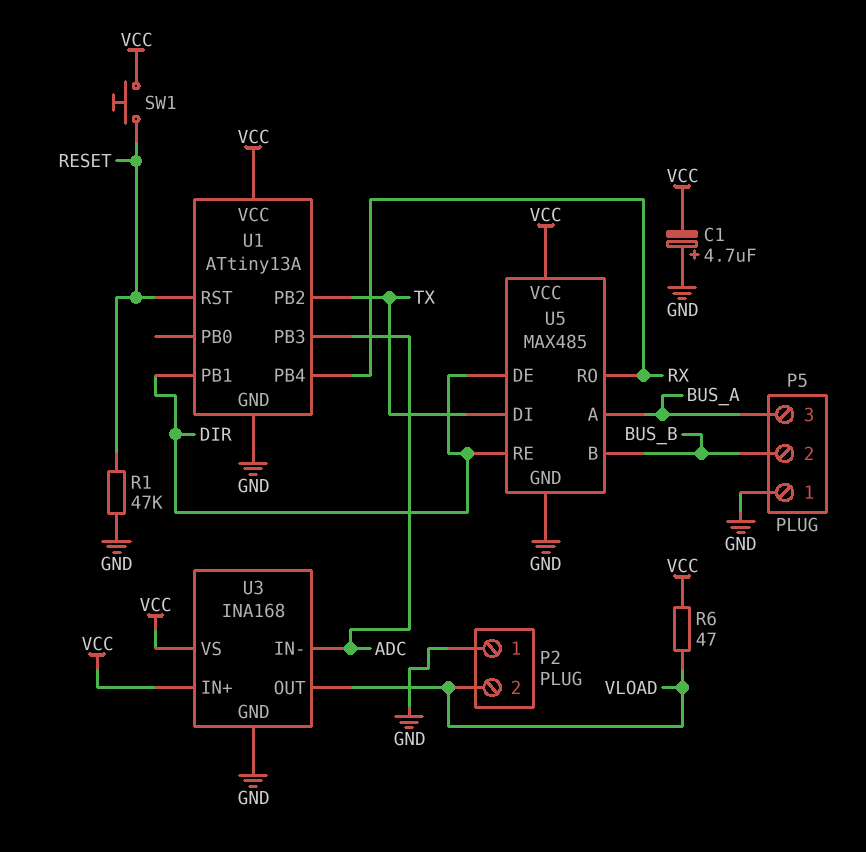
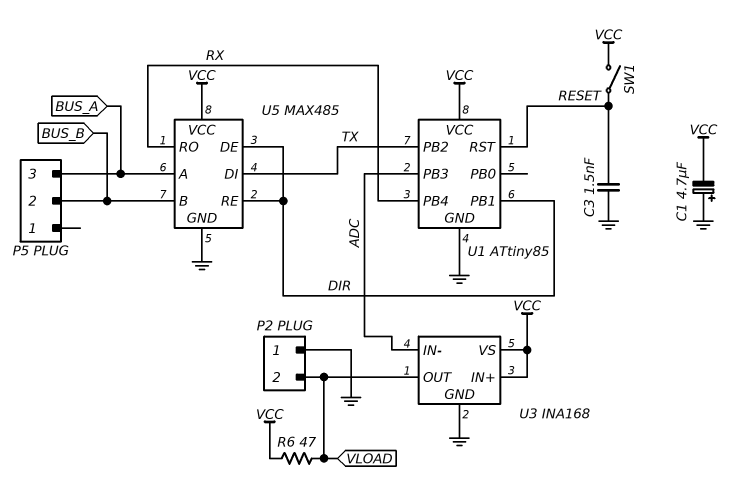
C3: none -> 1.5nF (GND, RESET)
P5 pin 1: GND -> none
R1: 47k (GND, RESET) -> none
SW1: button (RESET, VCC) -> switch (RESET, VCC)
U1: ATtiny13A -> ATtiny85

